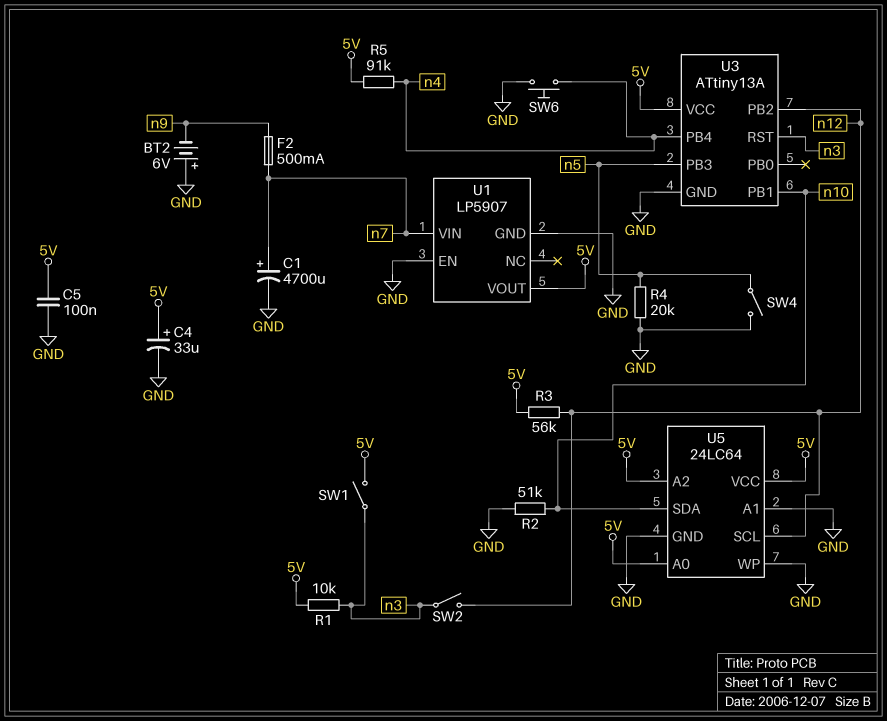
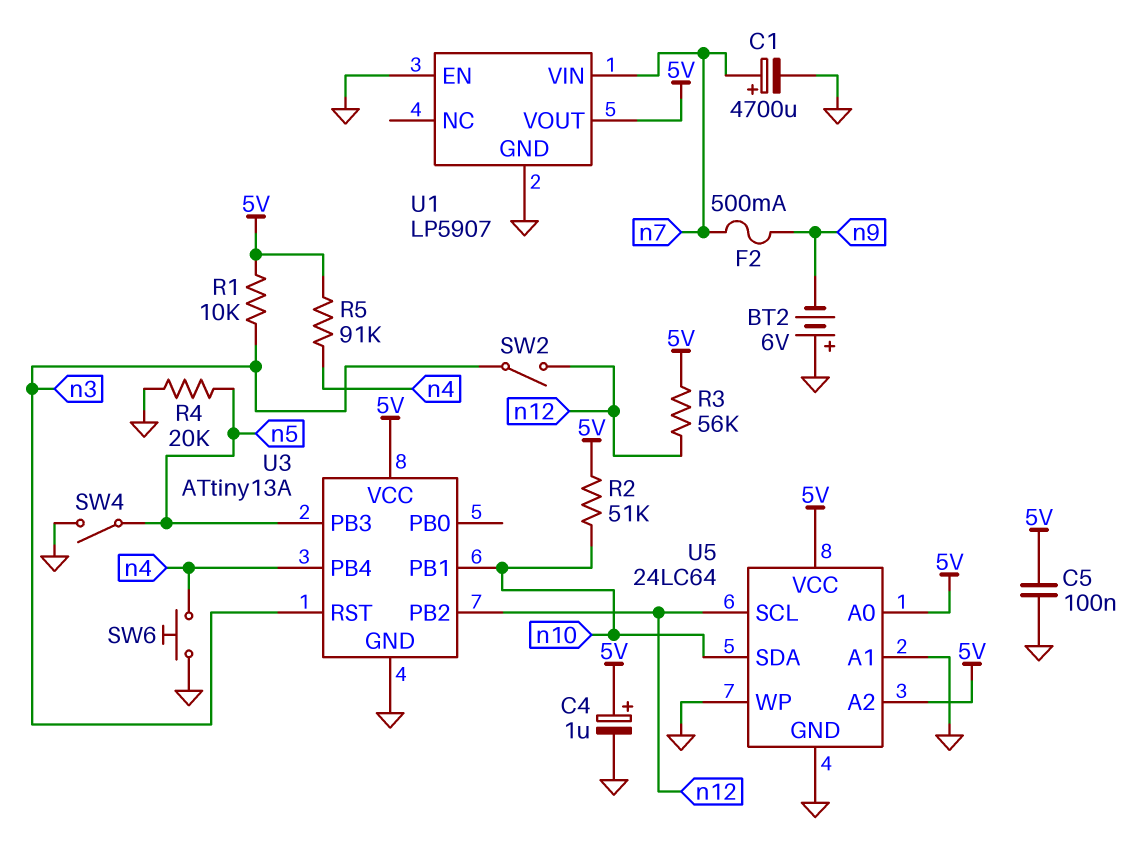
C4: 33uF (plus 5V, minus GND) -> 1uF (plus 5V, minus GND)
R2: 51k (GND, n10) -> 51k (5V, n10)
SW1: switch (5V, n3) -> none

